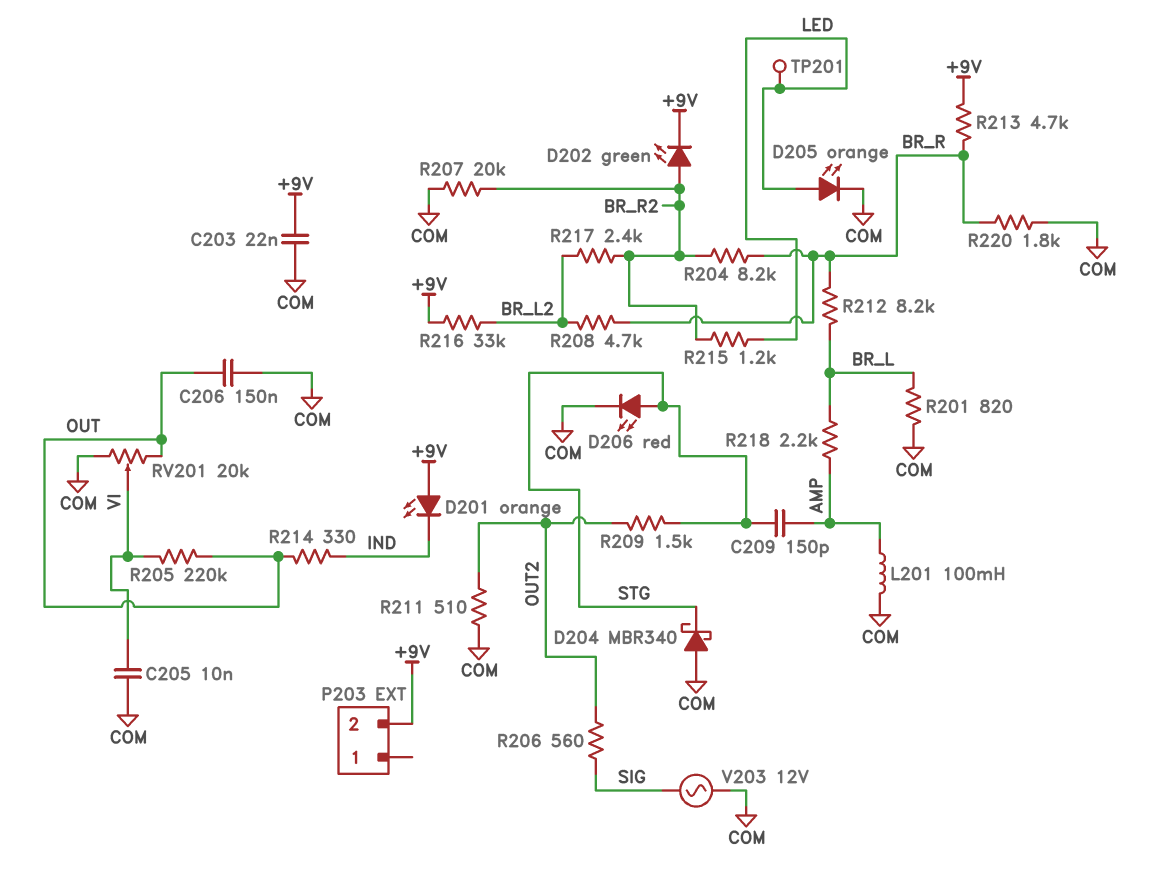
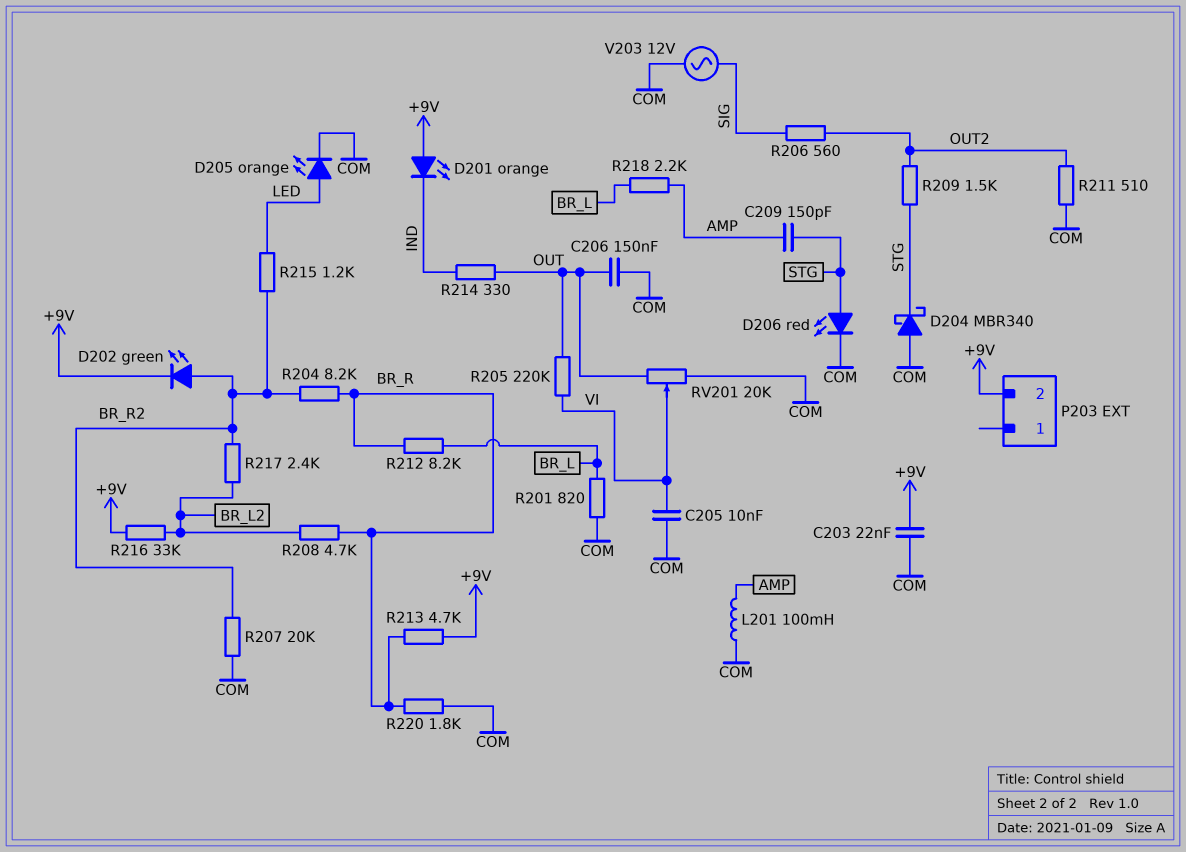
TP201: test point (LED) -> none

